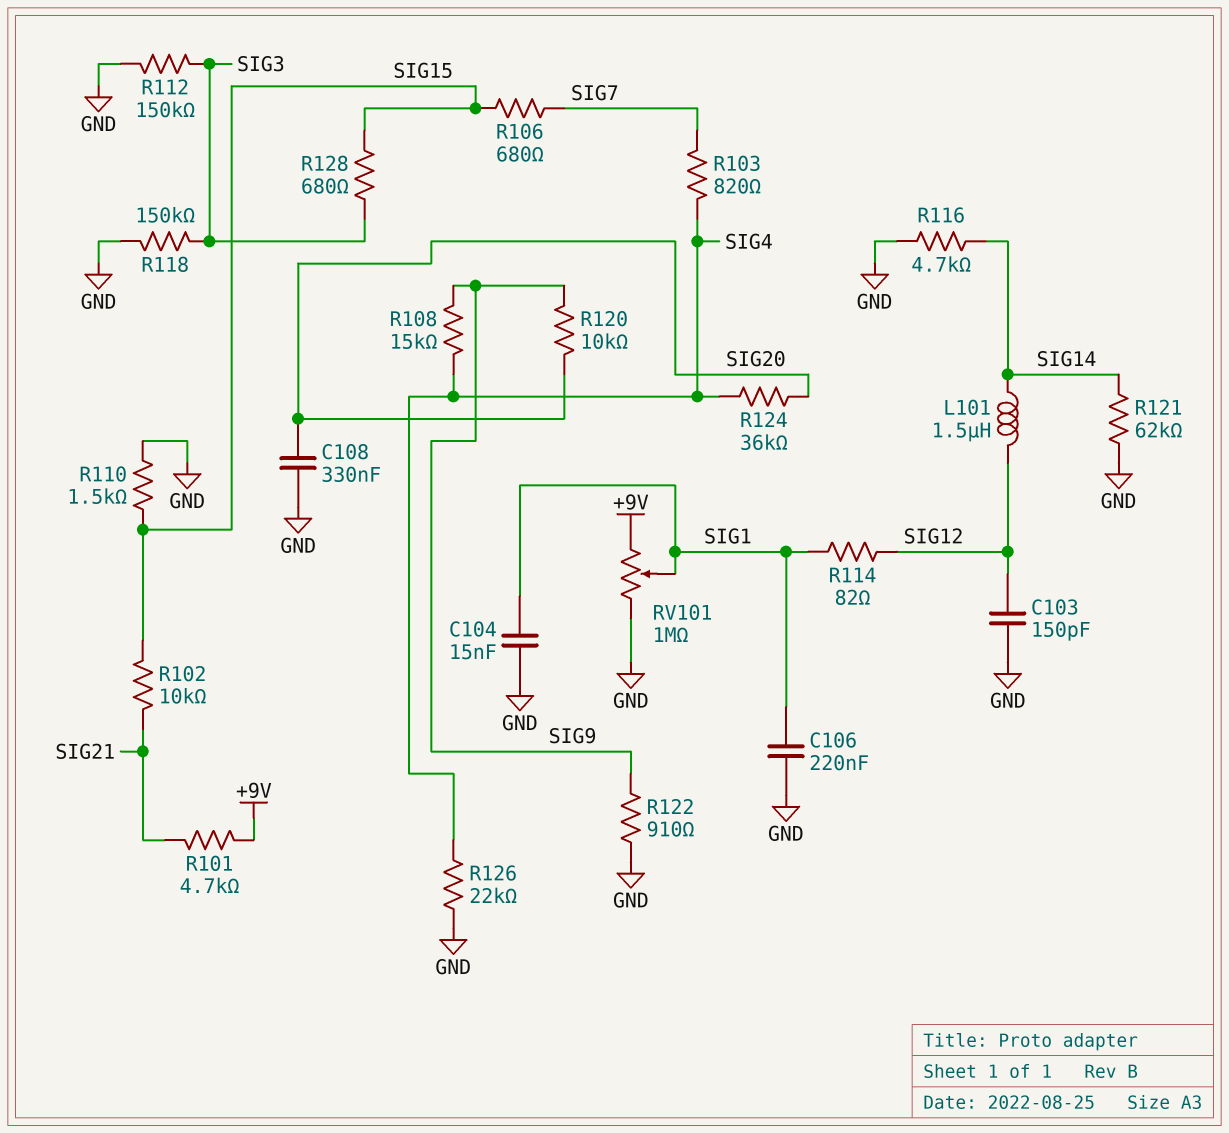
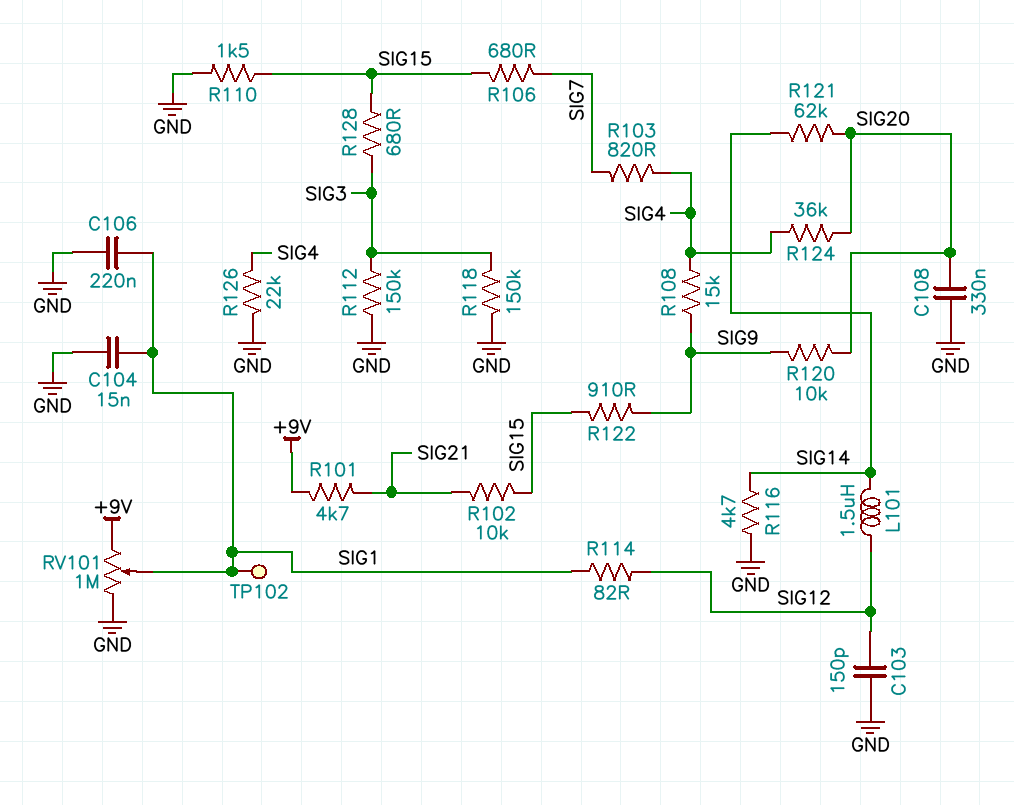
R121: 62k (GND, SIG14) -> 62k (SIG14, SIG20)
R122: 910 (GND, SIG9) -> 910 (SIG9, SIG15)
TP102: none -> test point (SIG1)

